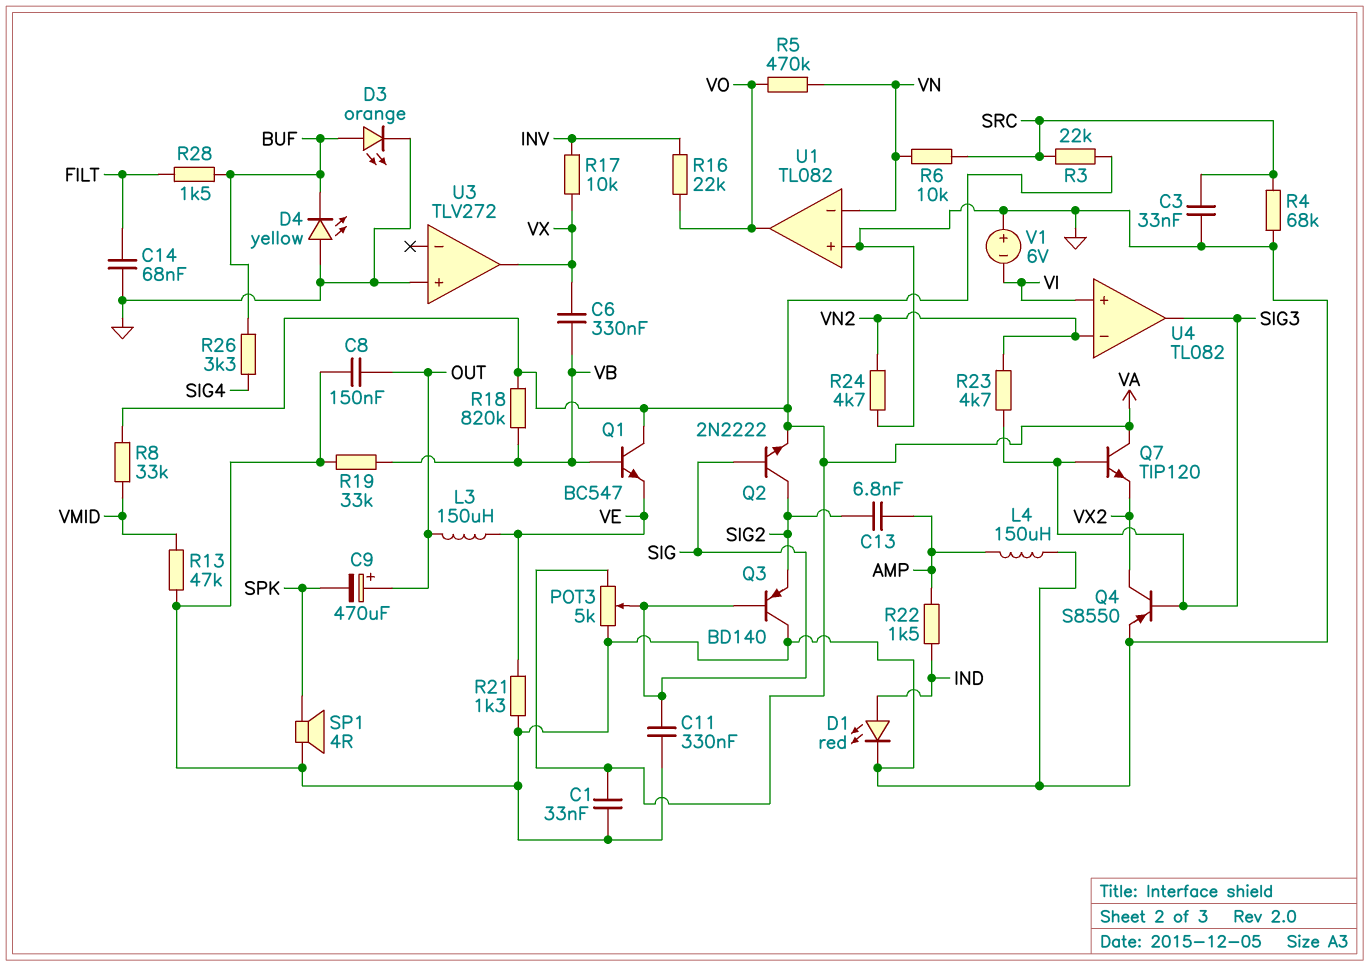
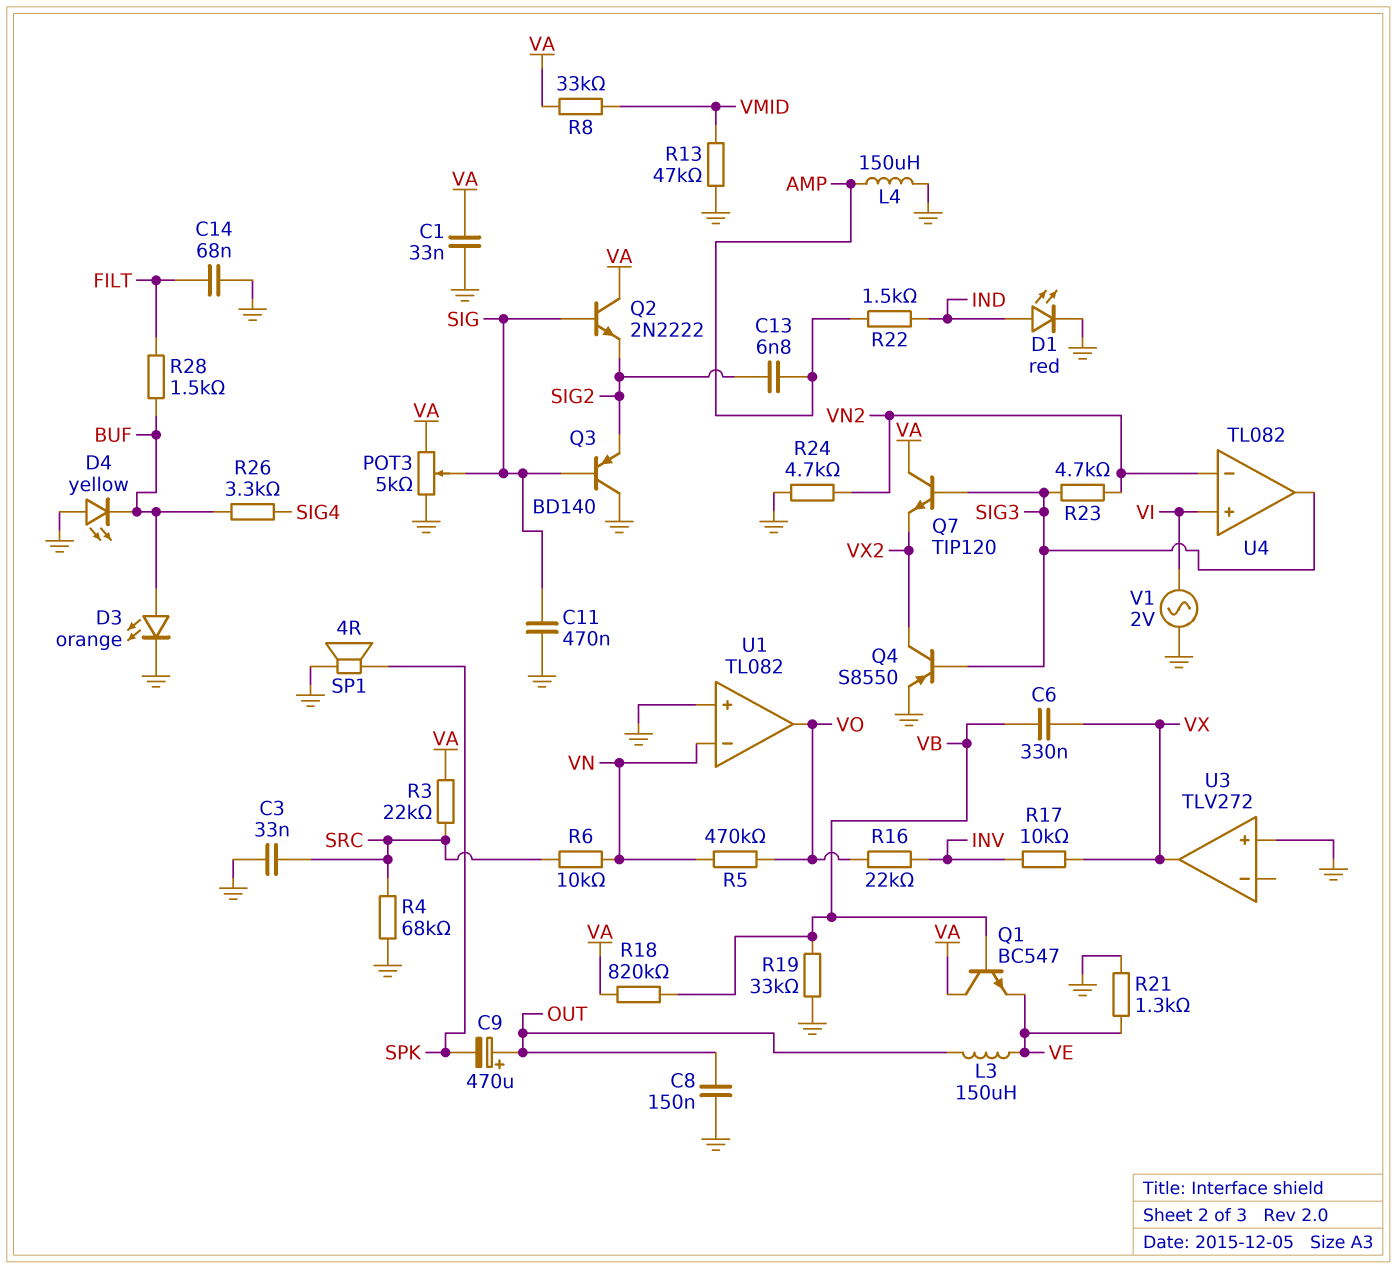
C11: 330nF (GND, SIG) -> 470nF (GND, SIG)
Q2: NPN 2N2222 (B SIG, C SIG2, E VA) -> NPN 2N2222 (B SIG, C VA, E SIG2)
V1: 6V (plus GND, minus VI) -> AC 2V (GND, VI)

